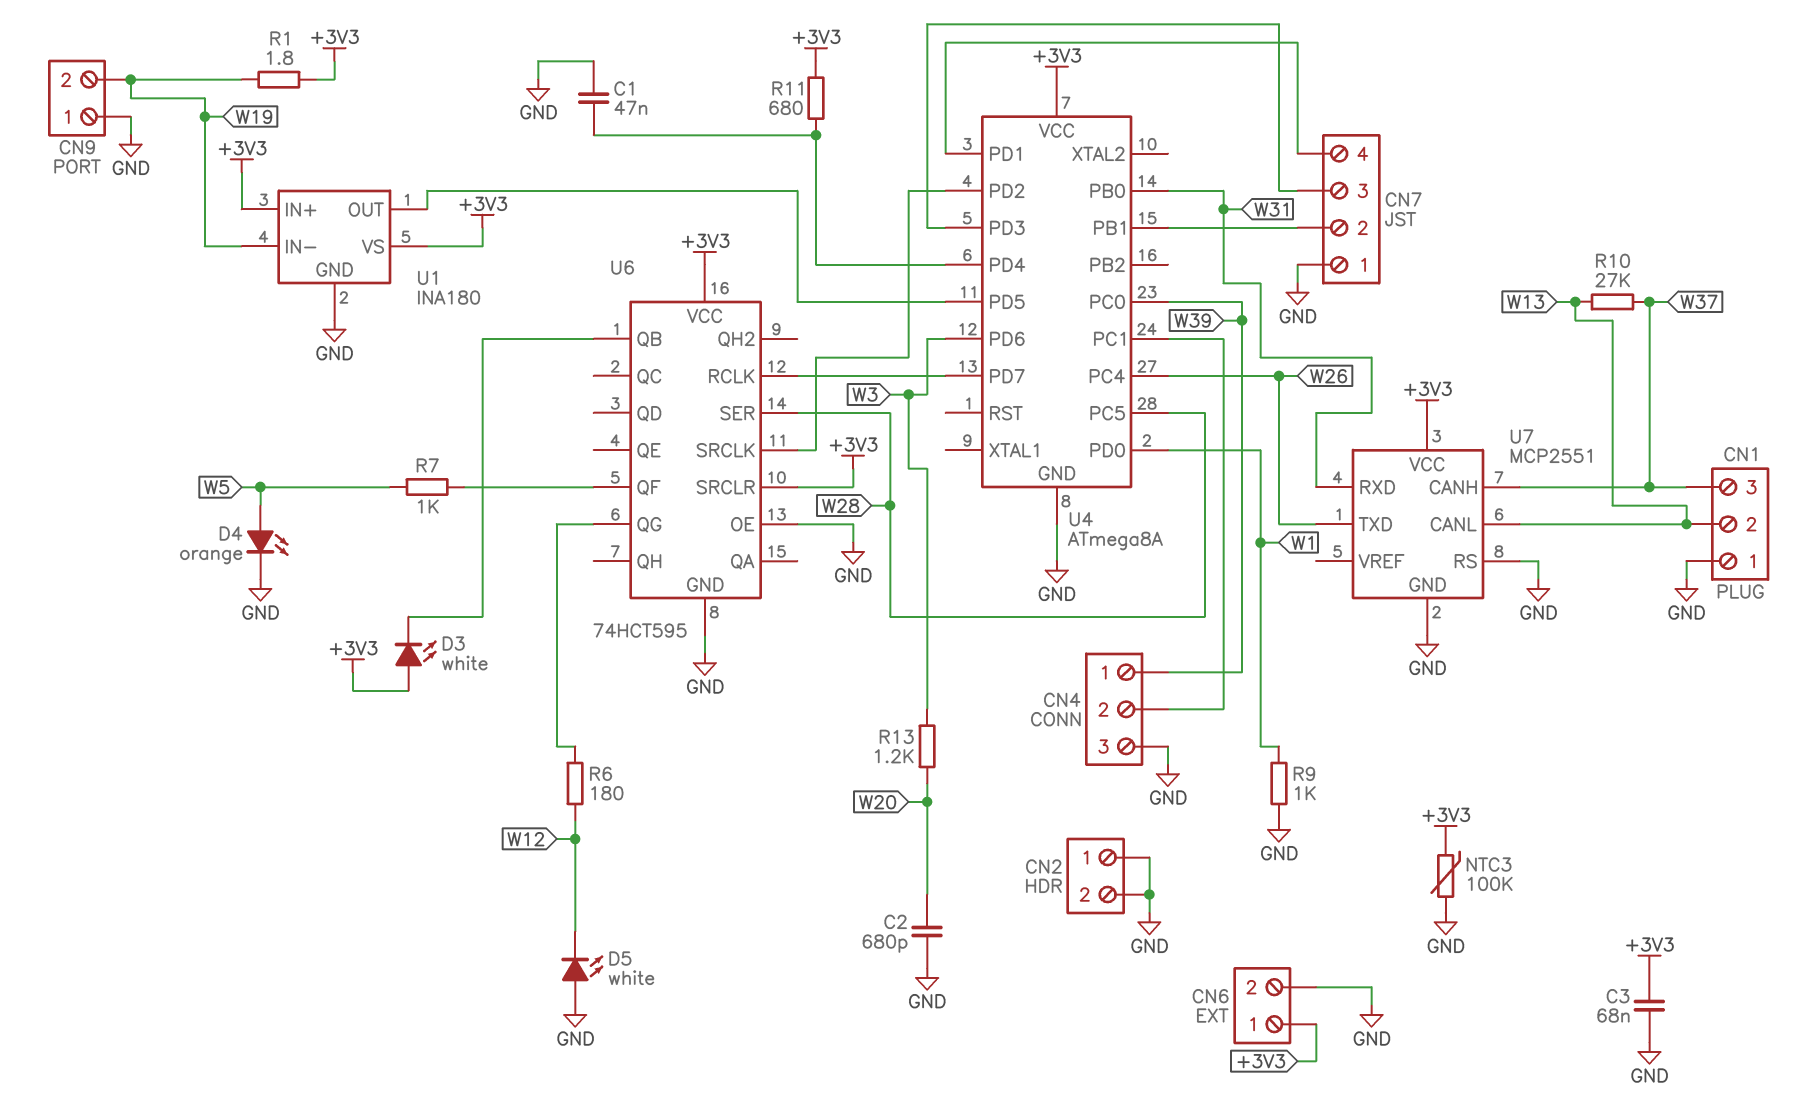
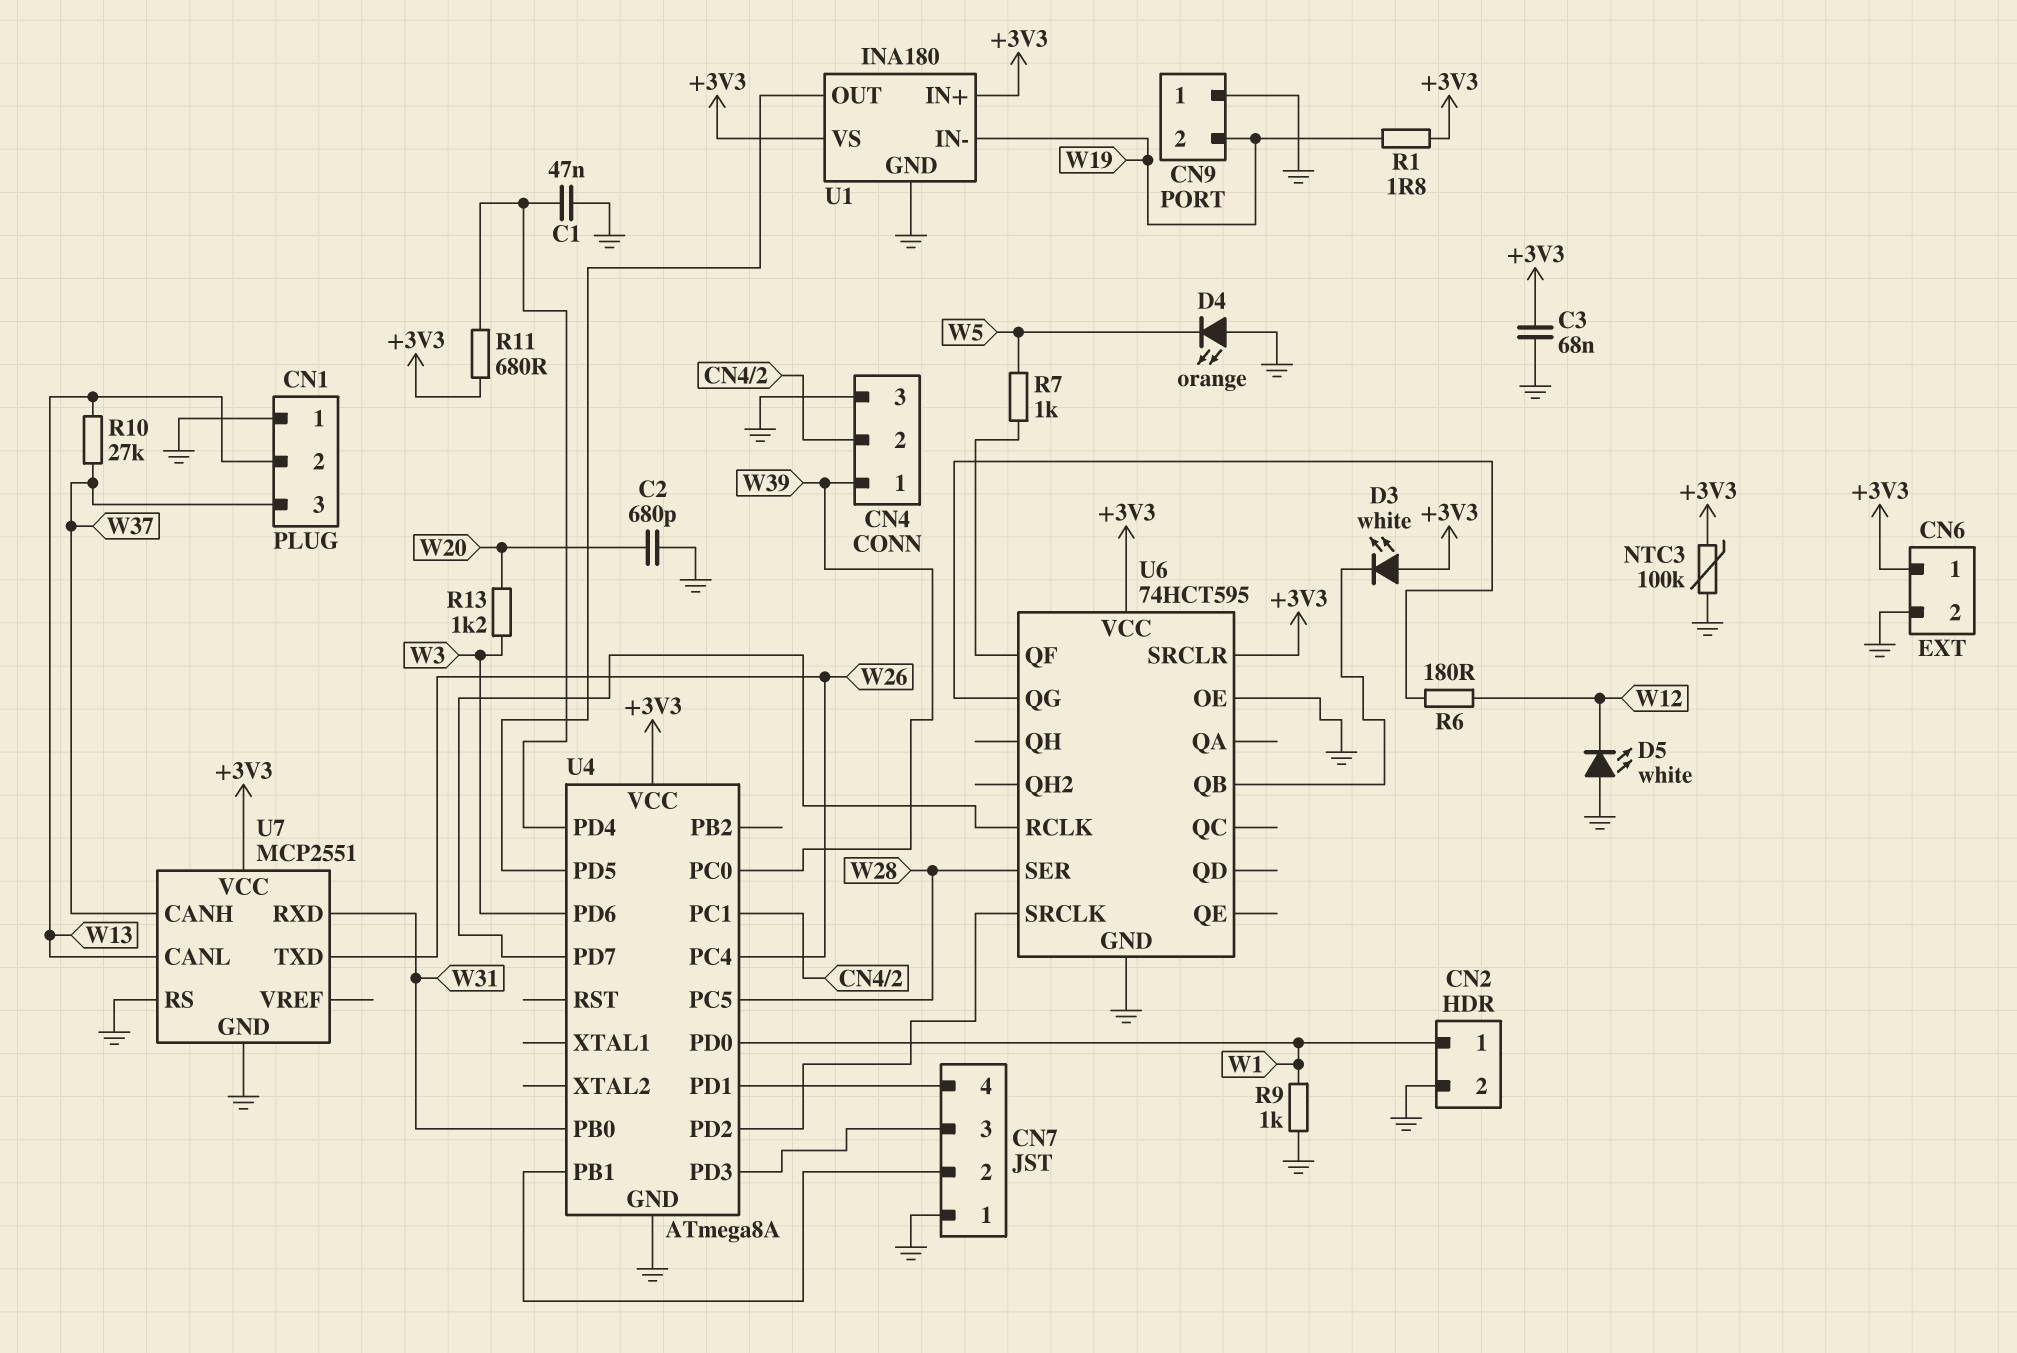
CN2 pin 1: GND -> W1
D4: LED orange (A W5, K GND) -> LED orange (A GND, K W5)

